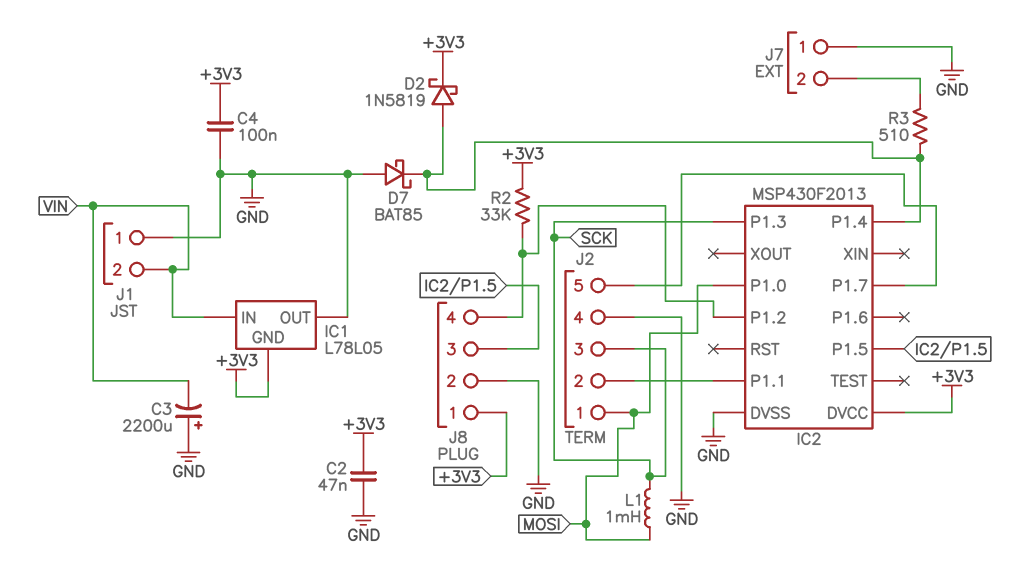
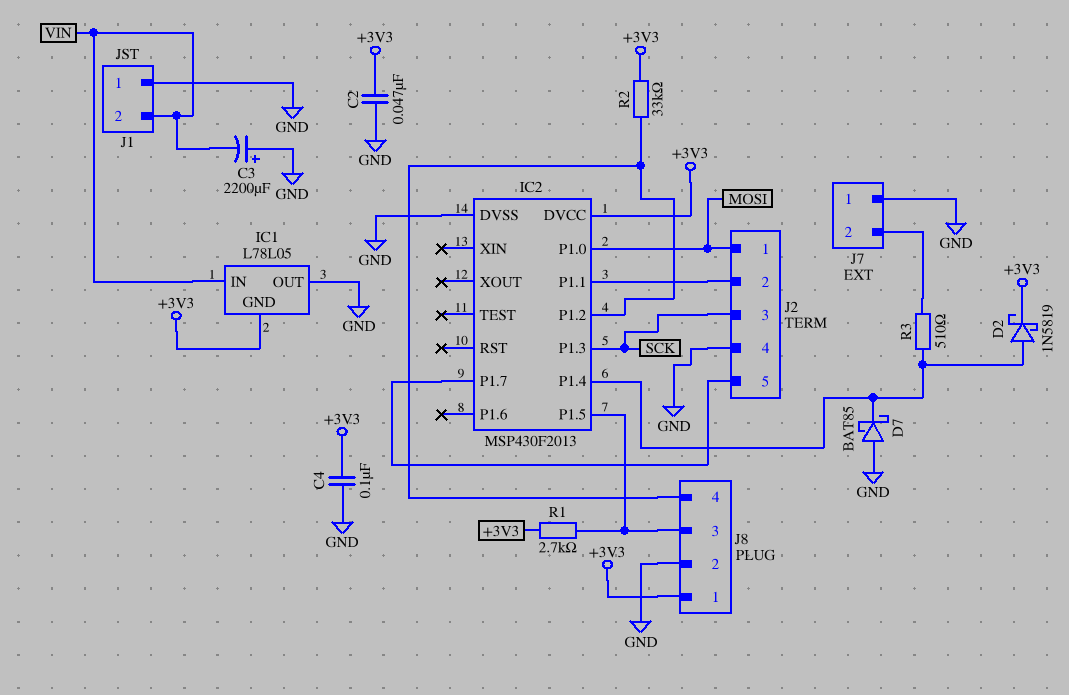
L1: 1mH (MOSI, SCK) -> none
R1: none -> 2.7k (+3V3, IC2/P1.5)

